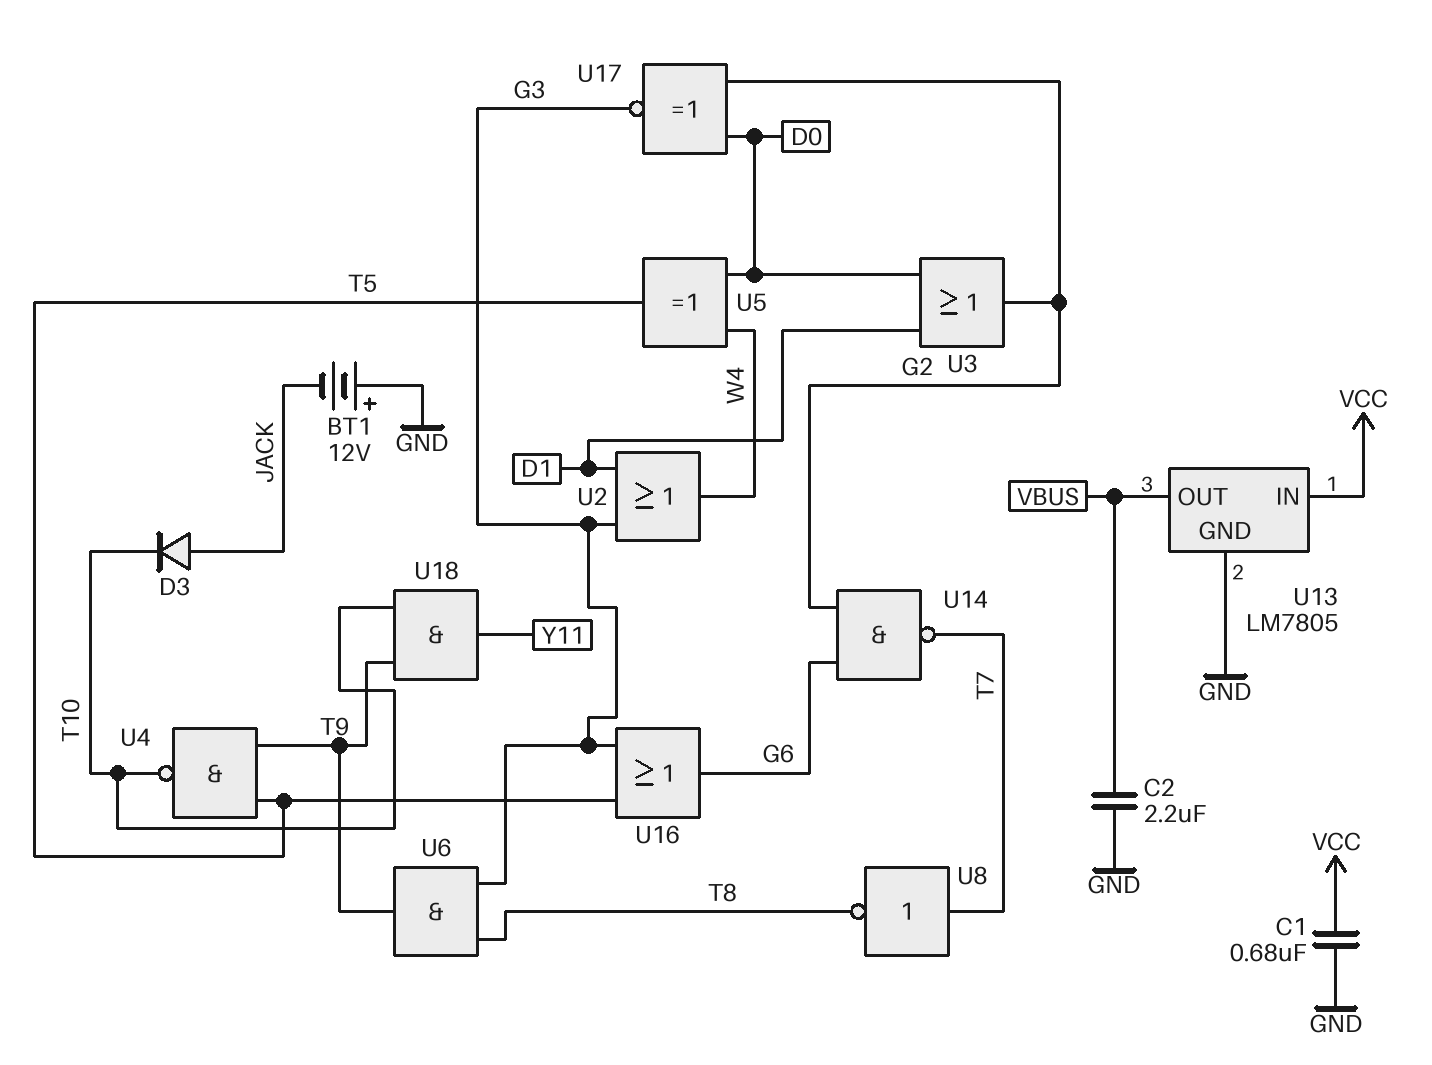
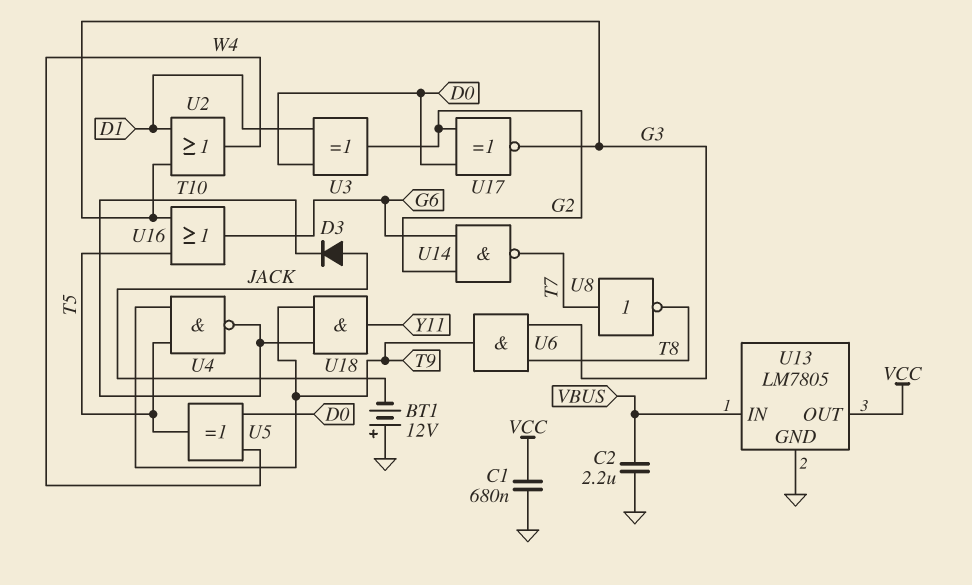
U3: OR (in D0, in D1, out G2) -> XOR (in D0, in D1, out G2)
U13 pin IN: VCC -> VBUS
U13 pin OUT: VBUS -> VCC

